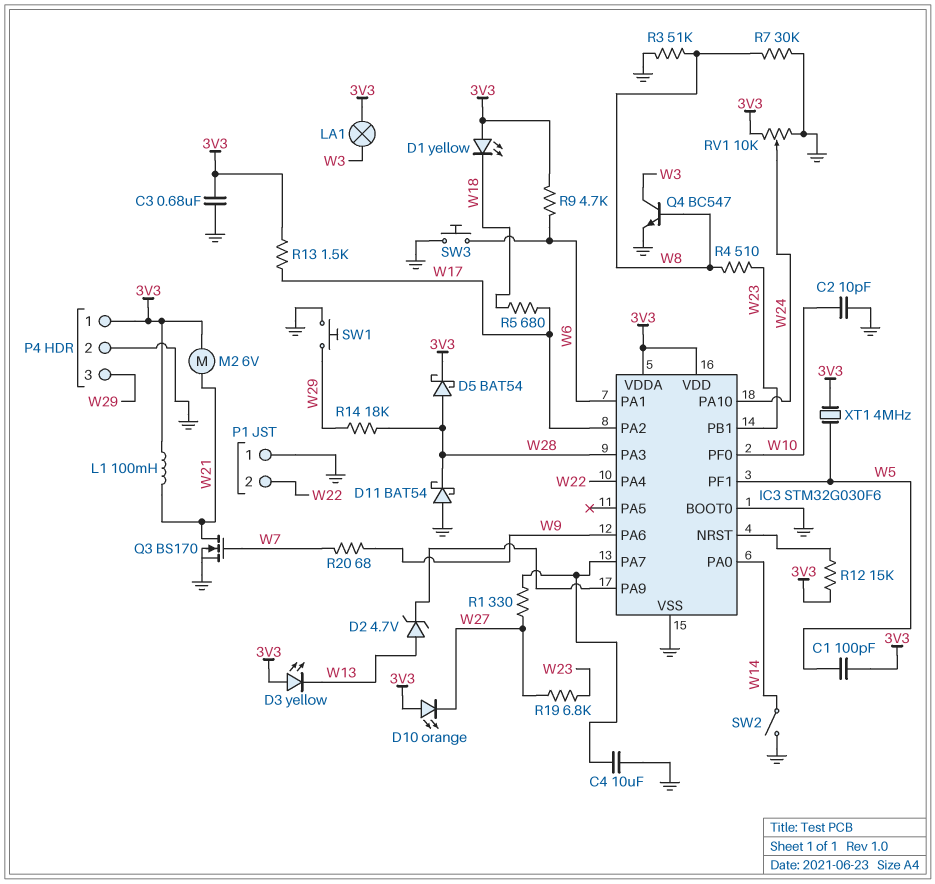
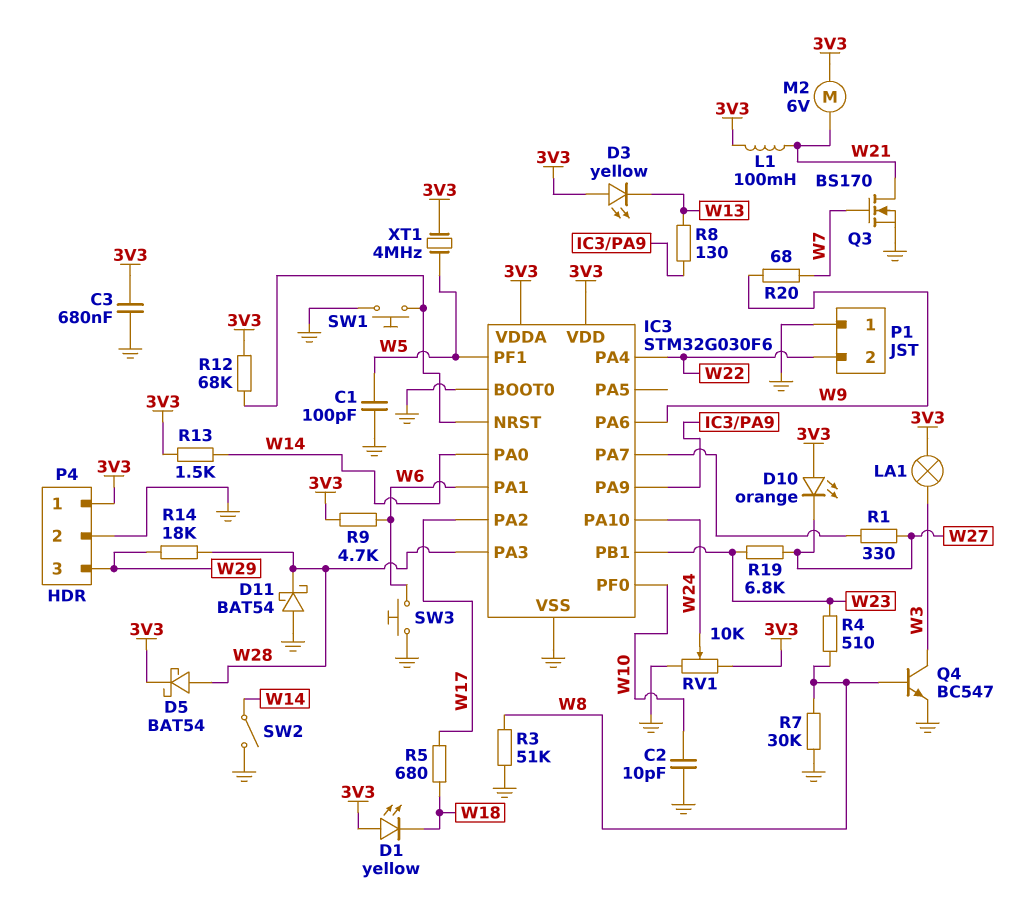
C1: 100pF (3V3, W5) -> 100pF (GND, W5)
C4: 10uF (GND, IC3/PA7) -> none
D2: zener 4.7V (A W13, K IC3/PA9) -> none
R8: none -> 130 (IC3/PA9, W13)
R12: 15k (3V3, IC3/NRST) -> 68k (3V3, IC3/NRST)
R13: 1.5k (3V3, W17) -> 1.5k (3V3, W14)
SW1: button (GND, W29) -> button (GND, IC3/NRST)

